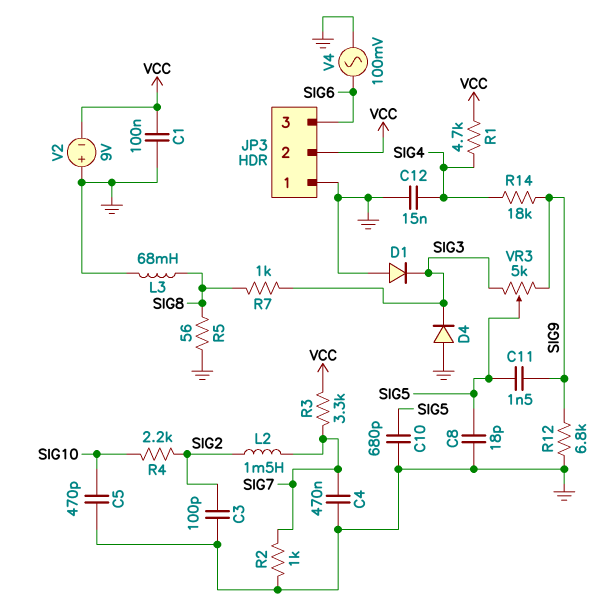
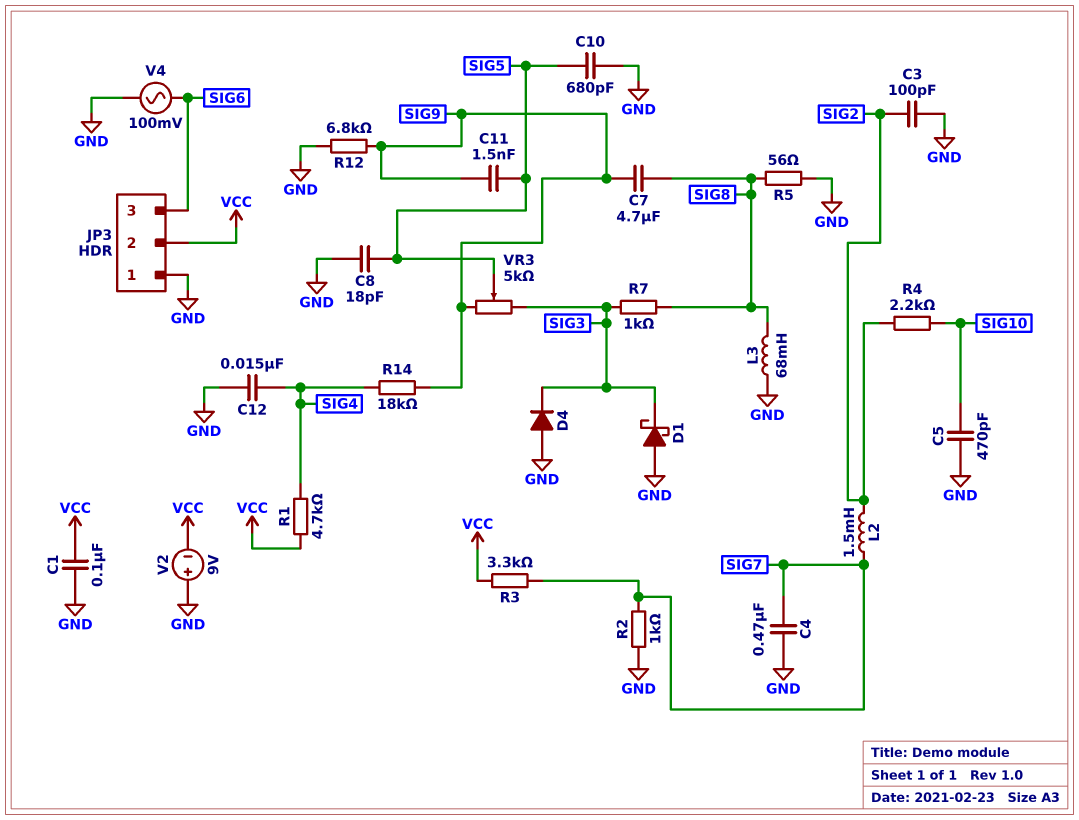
C7: none -> 4.7uF (SIG8, SIG9)
D1: diode (A GND, K SIG3) -> schottky (A GND, K SIG3)

